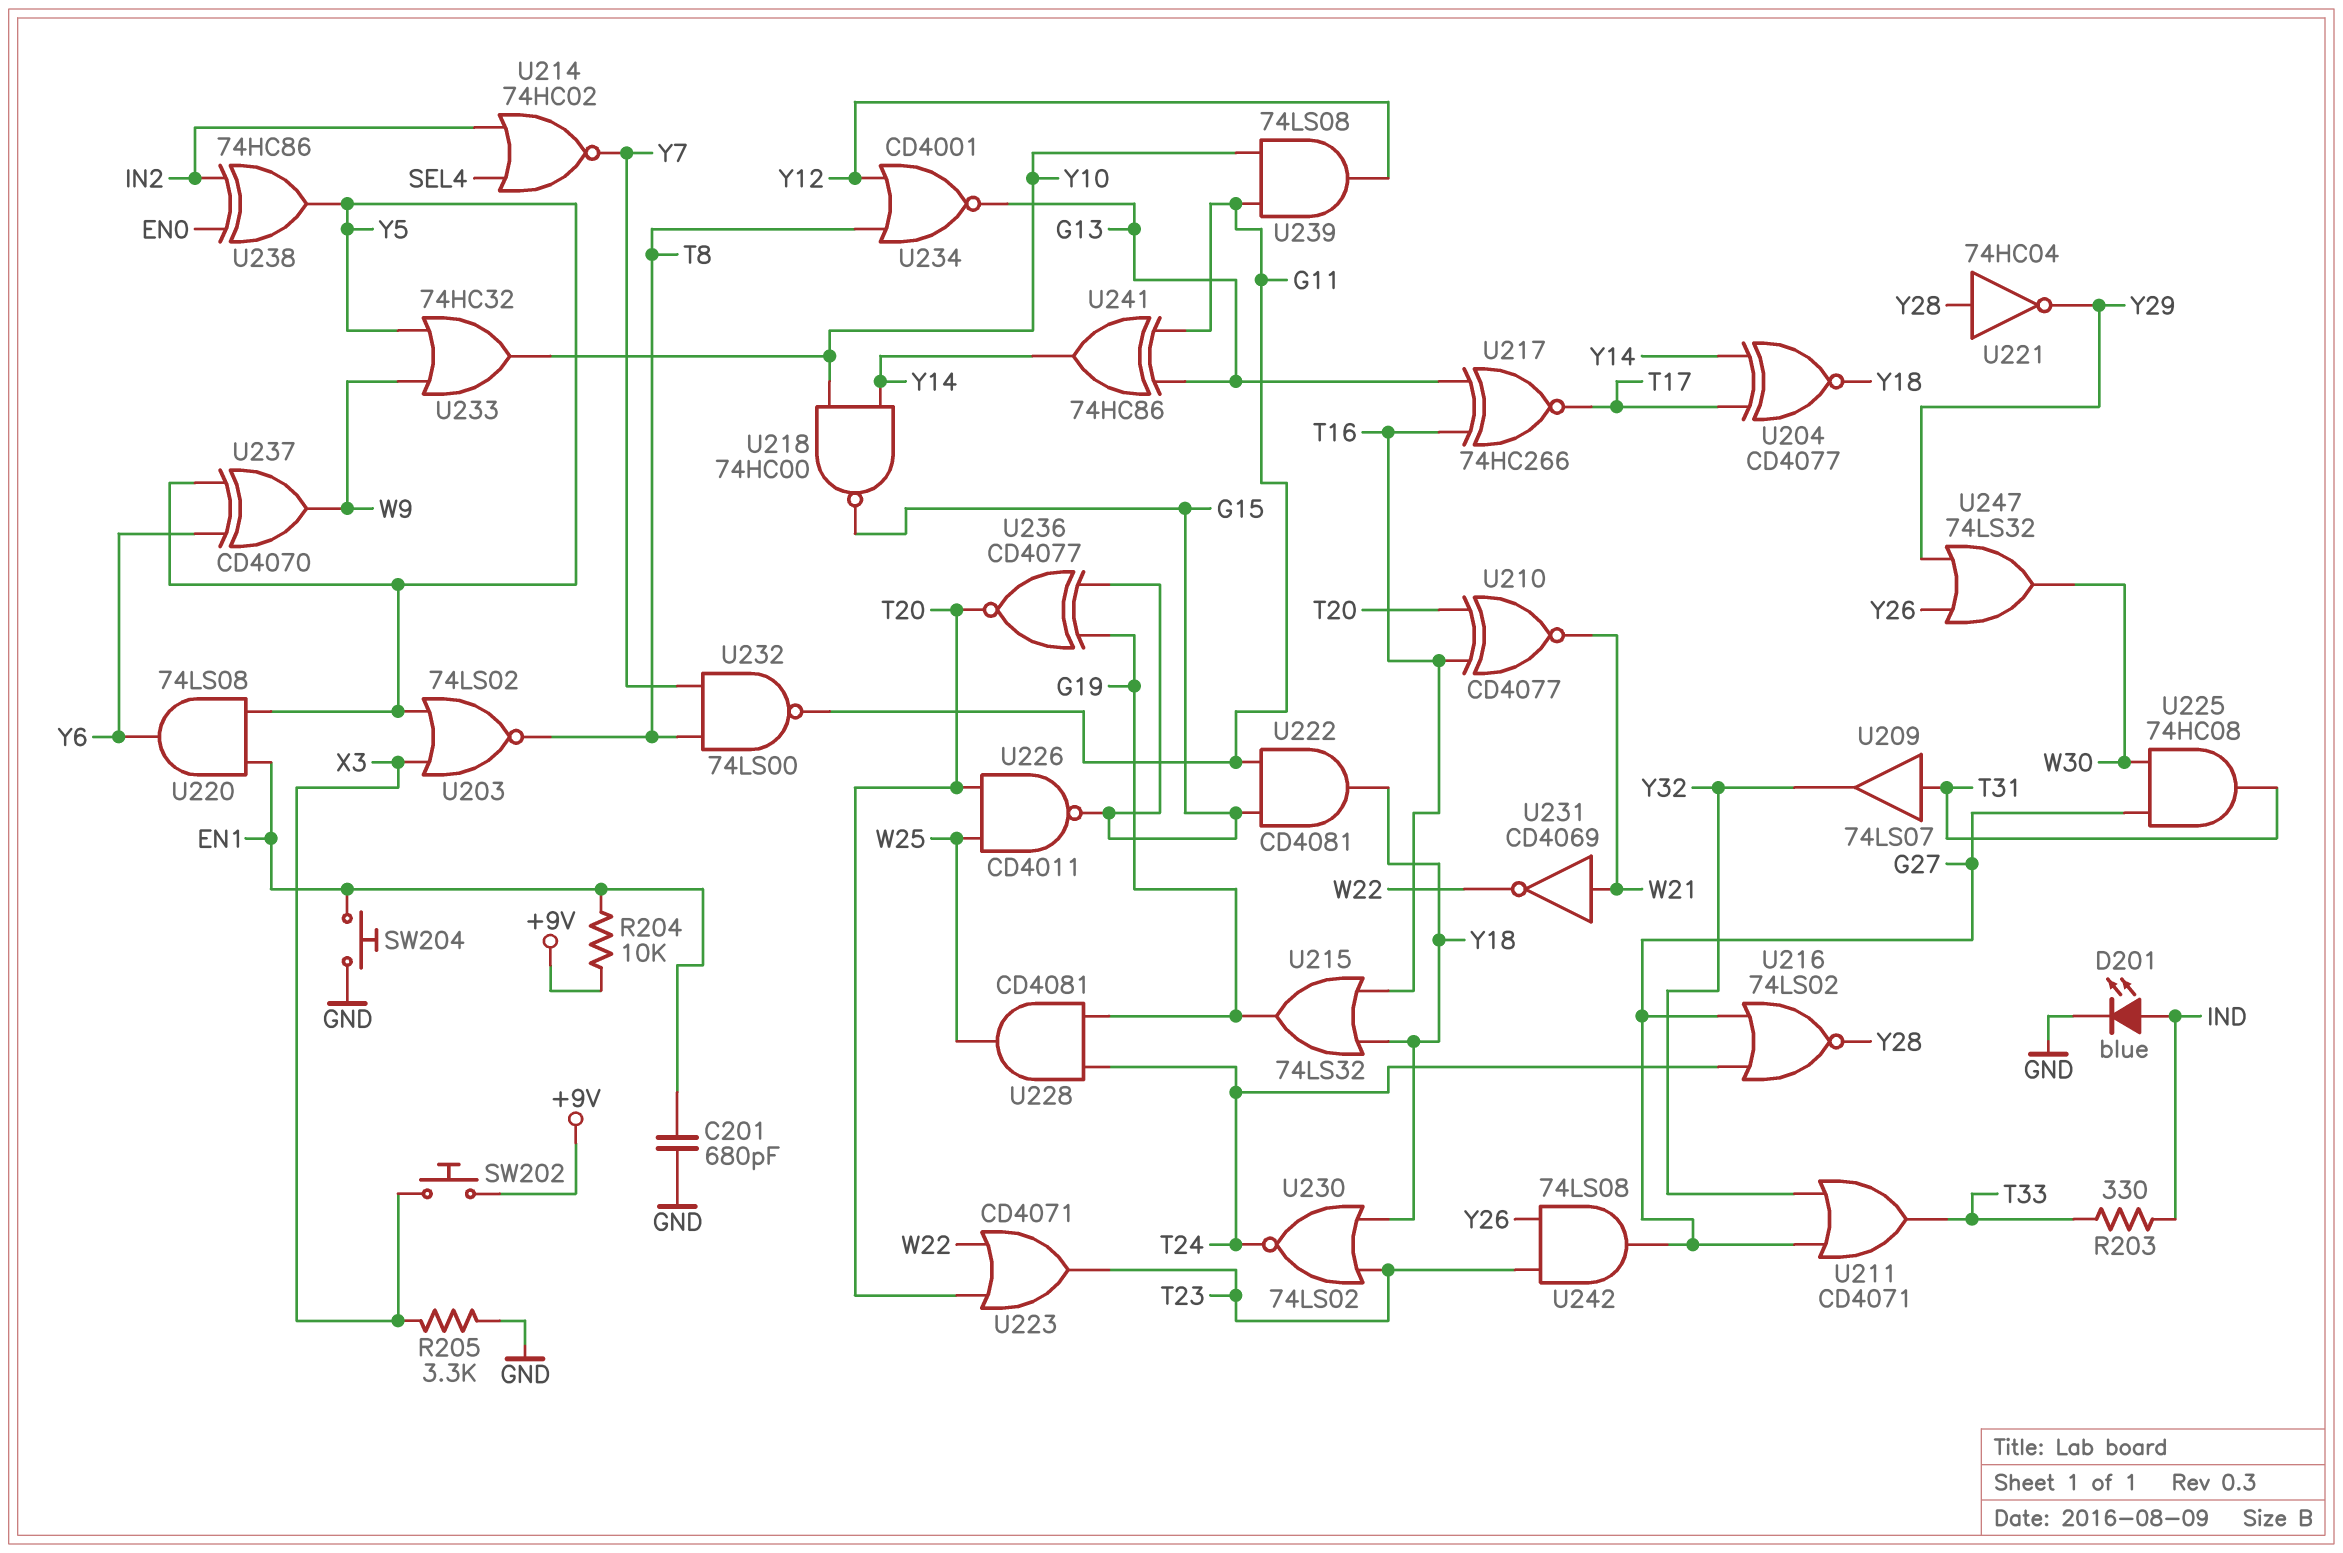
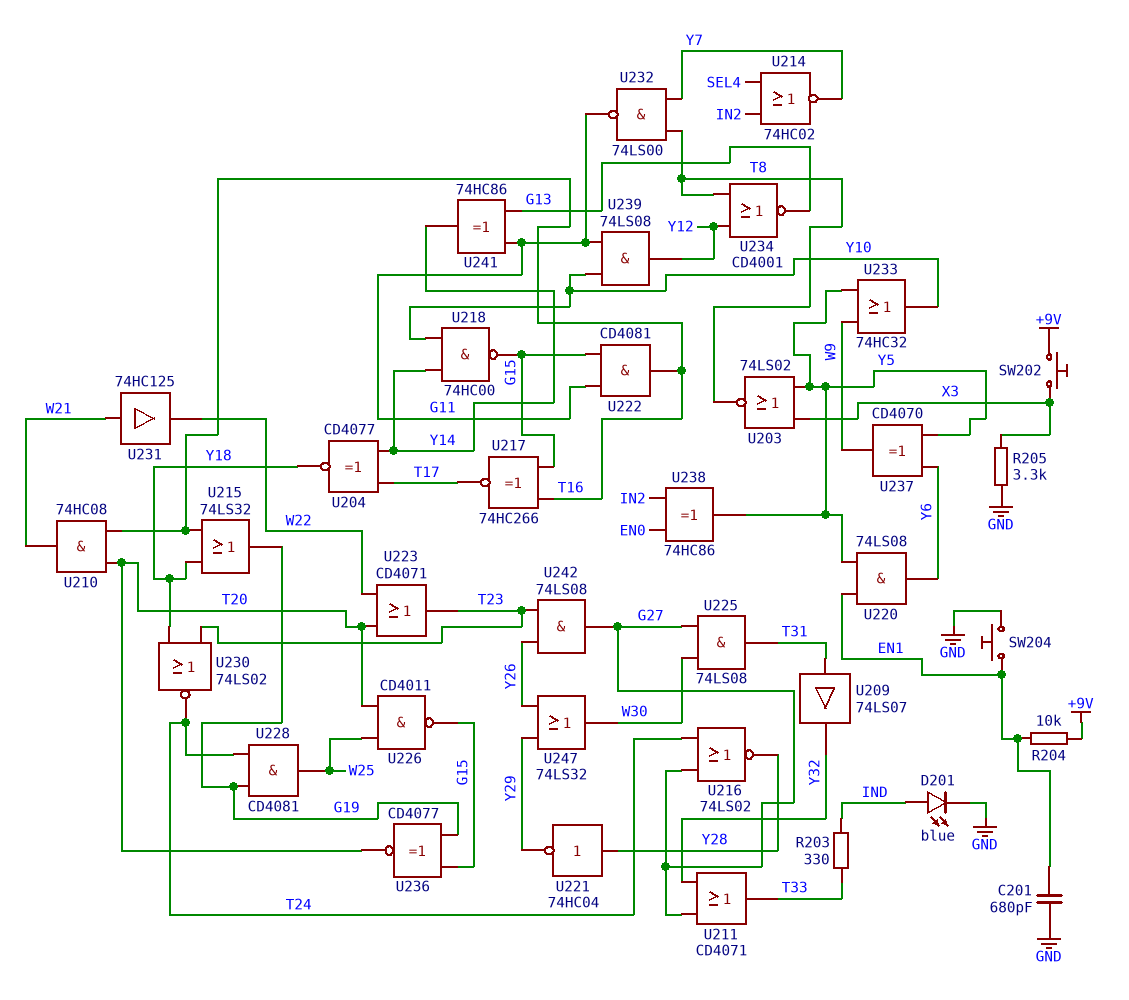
U210: XNOR CD4077 (in T16, in T20, out W21) -> AND 74HC08 (in T16, in T20, out W21)
U217: XNOR 74HC266 (in G13, in T16, out T17) -> XNOR 74HC266 (in G15, in T16, out T17)
U222: AND CD4081 (in G11, in G15, out Y18) -> AND CD4081 (in G11, in G15, out T16)
U225: AND 74HC08 (in G27, in W30, out T31) -> AND 74LS08 (in G27, in W30, out T31)
U231: NOT CD4069 (in W21, out W22) -> buffer 74HC125 (in W21, out W22)

